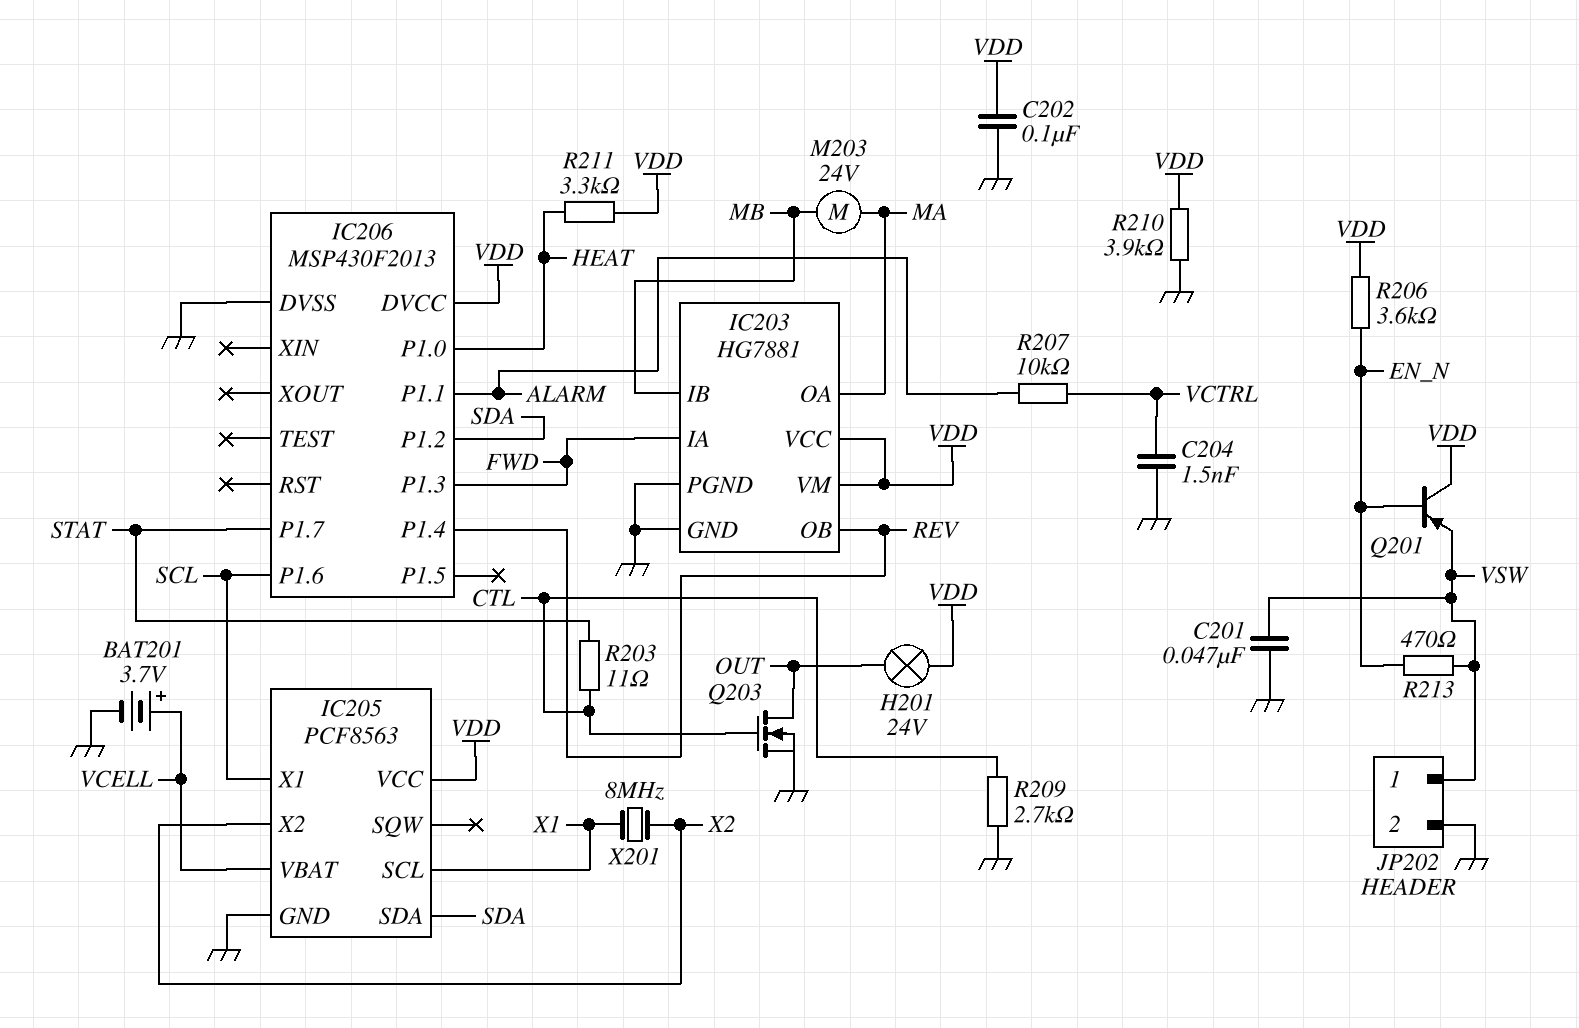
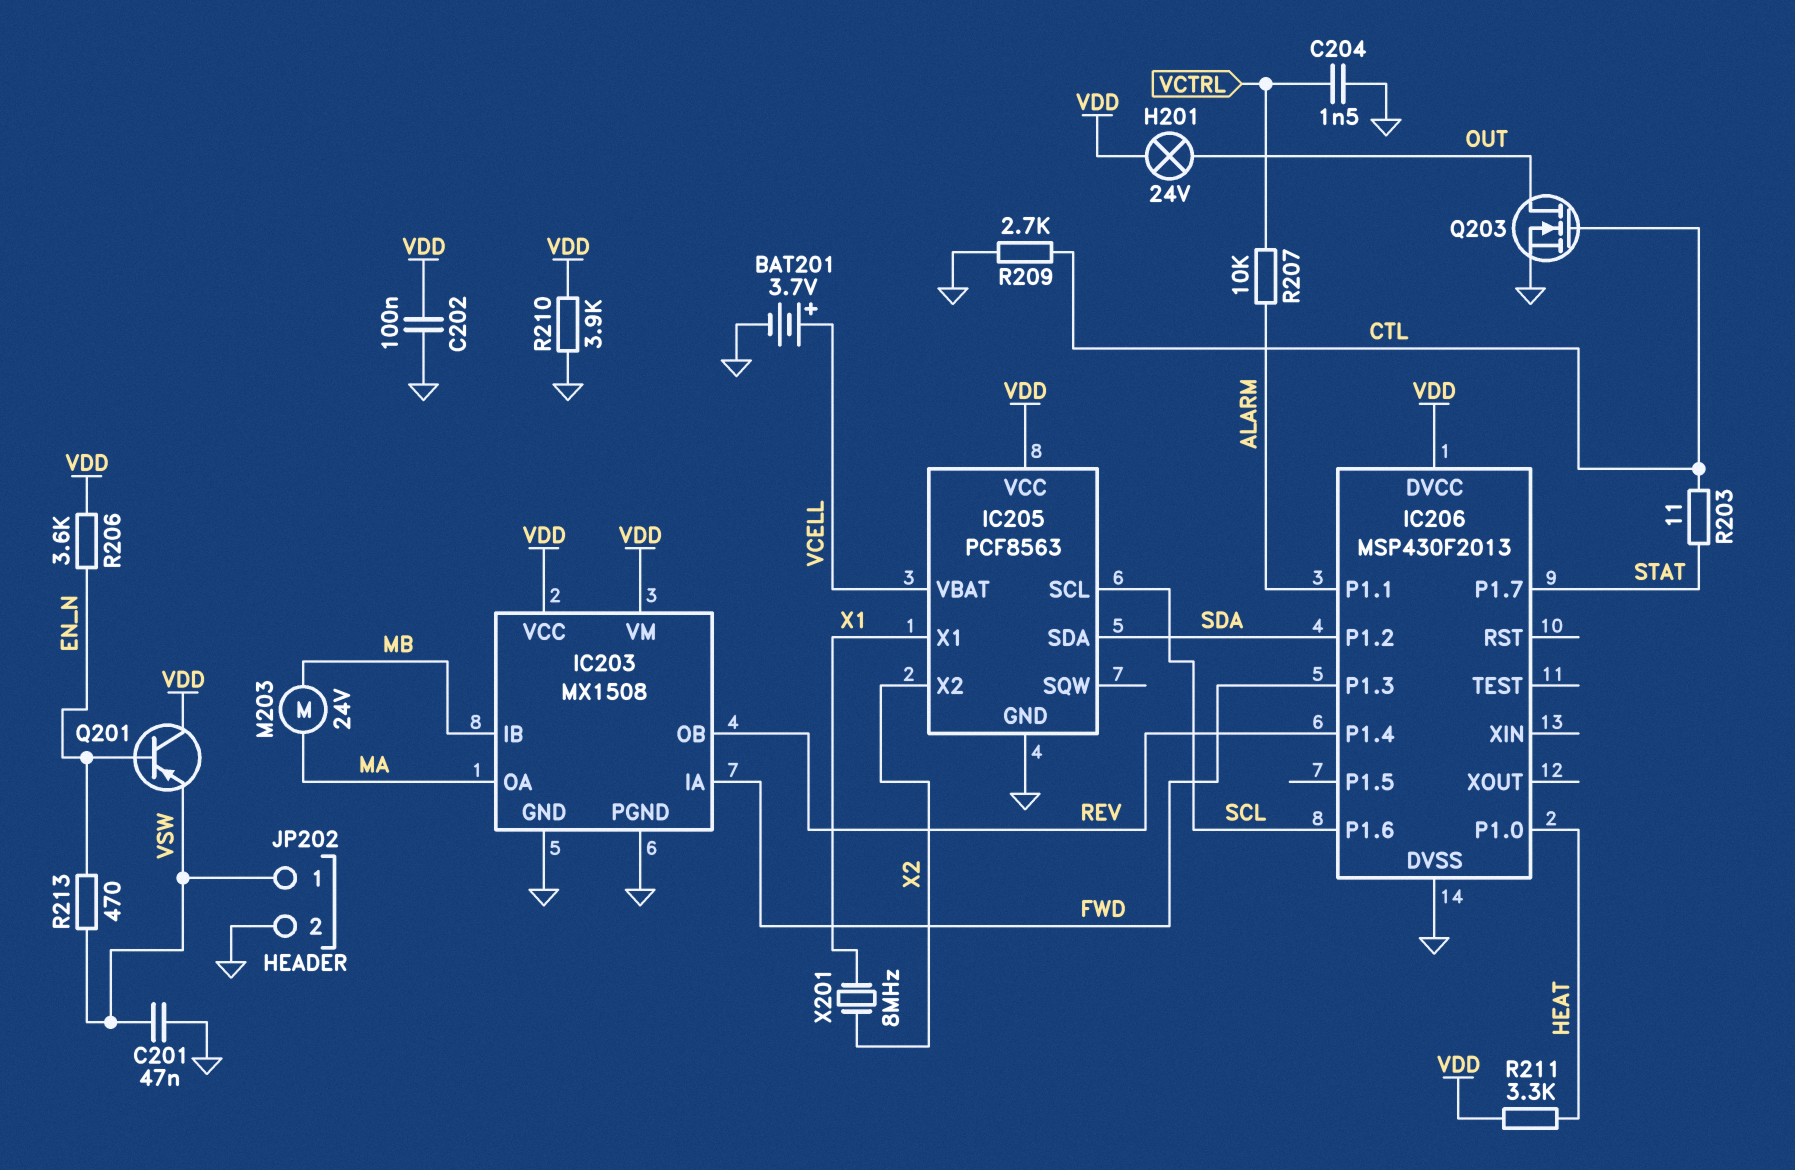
IC203: HG7881 -> MX1508
IC205 pin SCL: X1 -> SCL
IC205 pin X1: SCL -> X1

